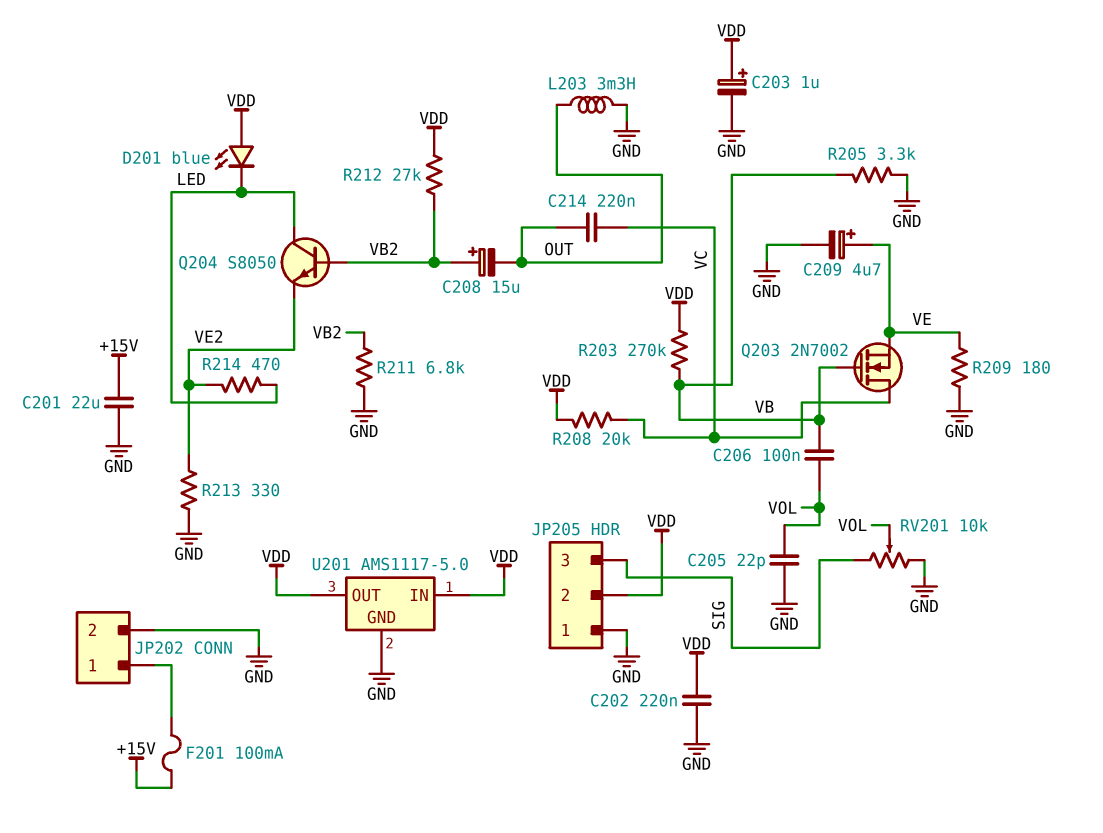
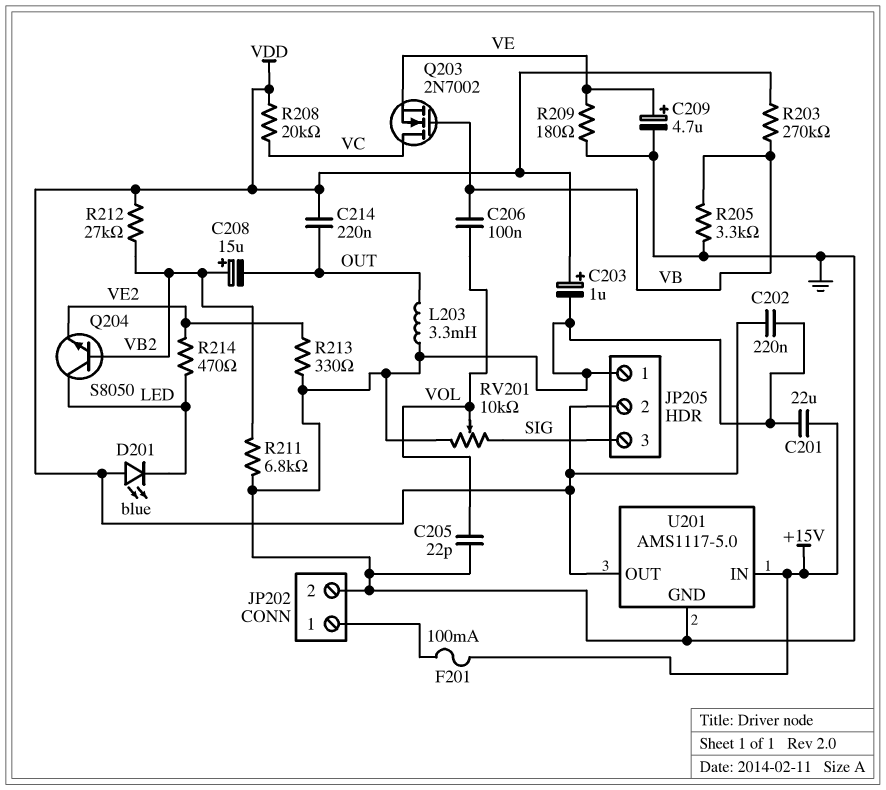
C214: 220nF (OUT, VC) -> 220nF (OUT, VDD)
U201 pin IN: VDD -> +15V

